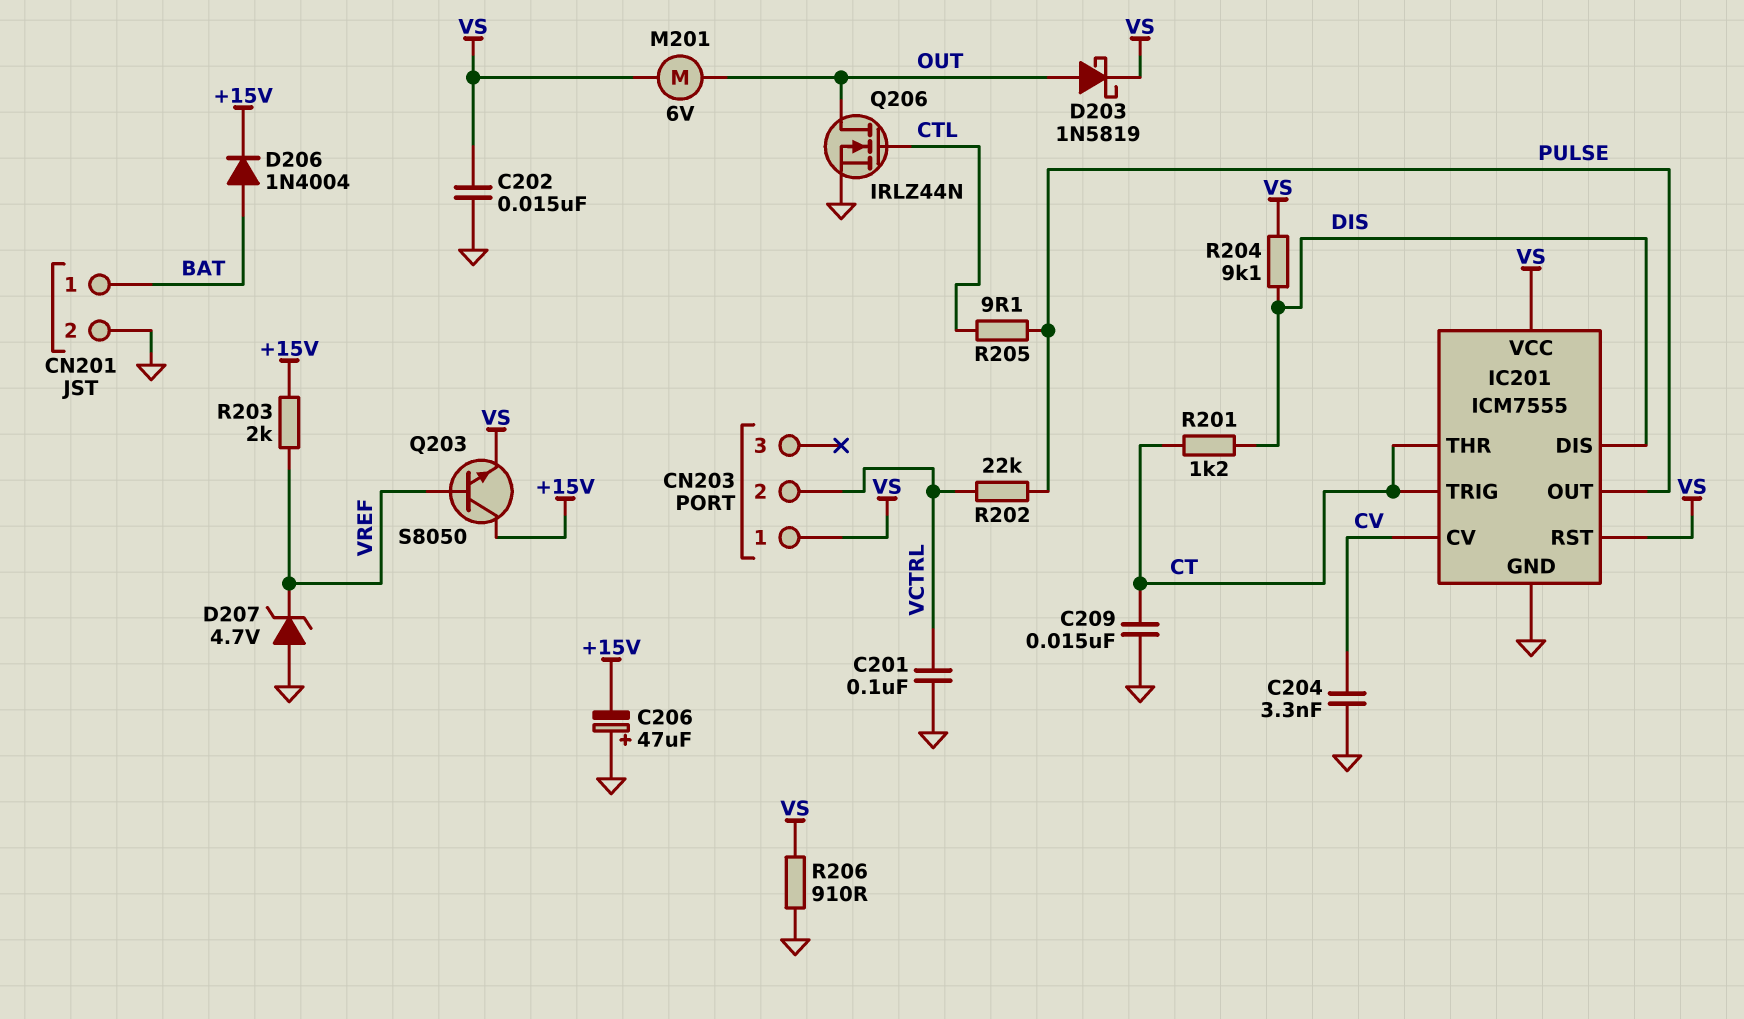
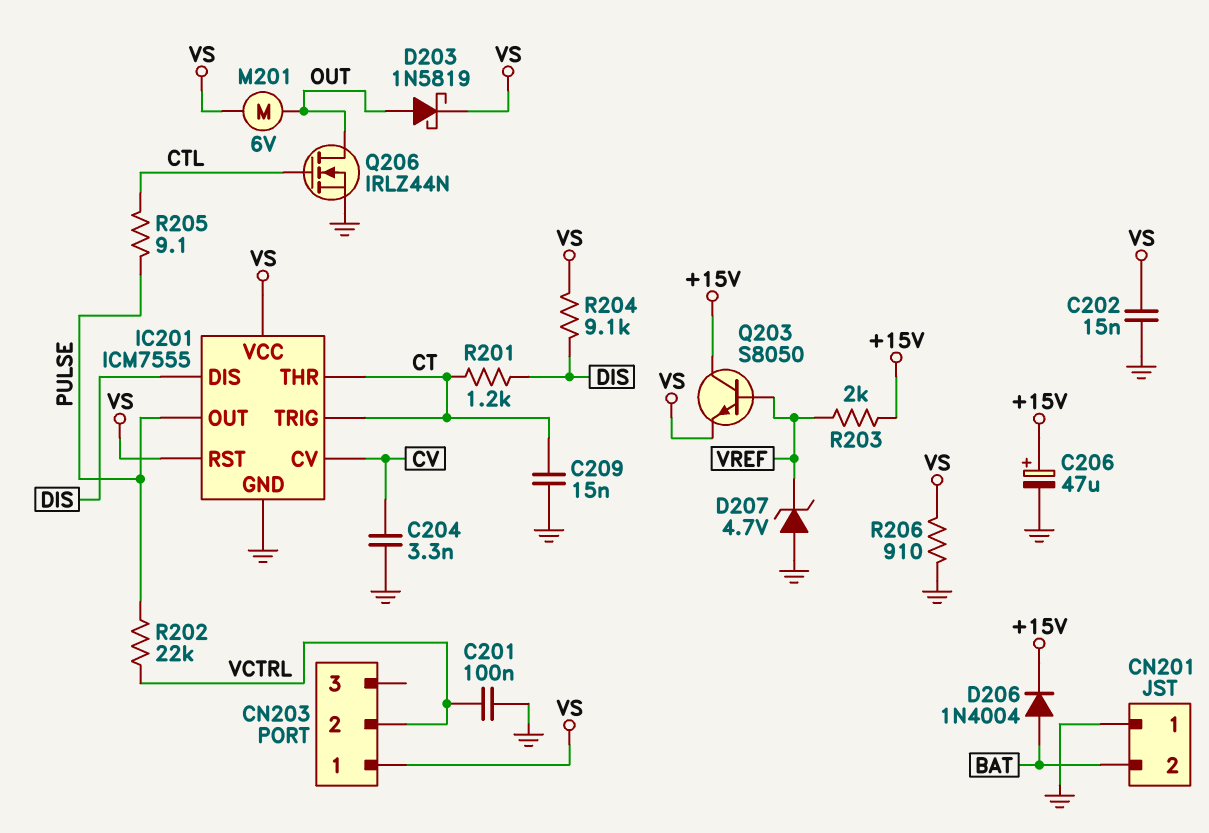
C206: 47uF (plus GND, minus +15V) -> 47uF (plus +15V, minus GND)
CN201 pin 1: BAT -> GND
CN201 pin 2: GND -> BAT

